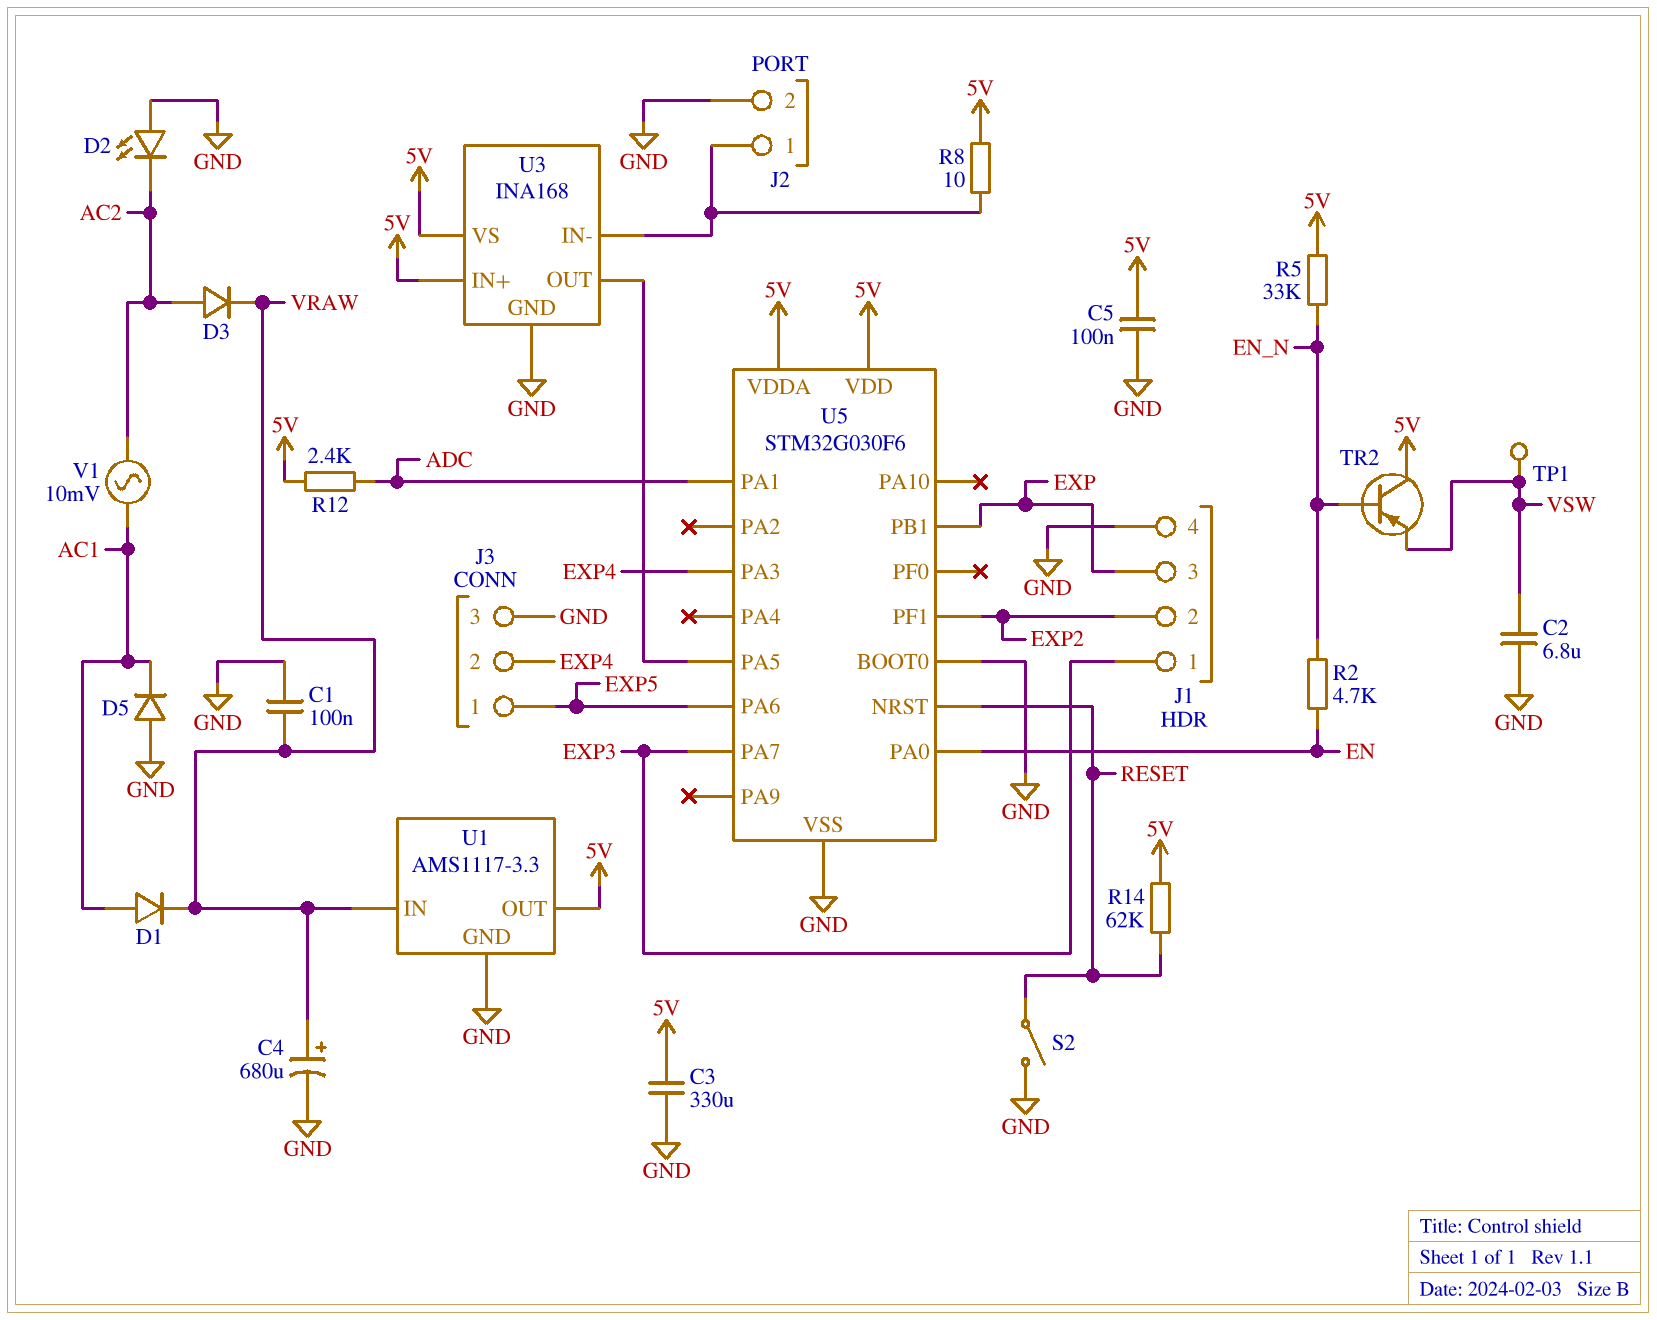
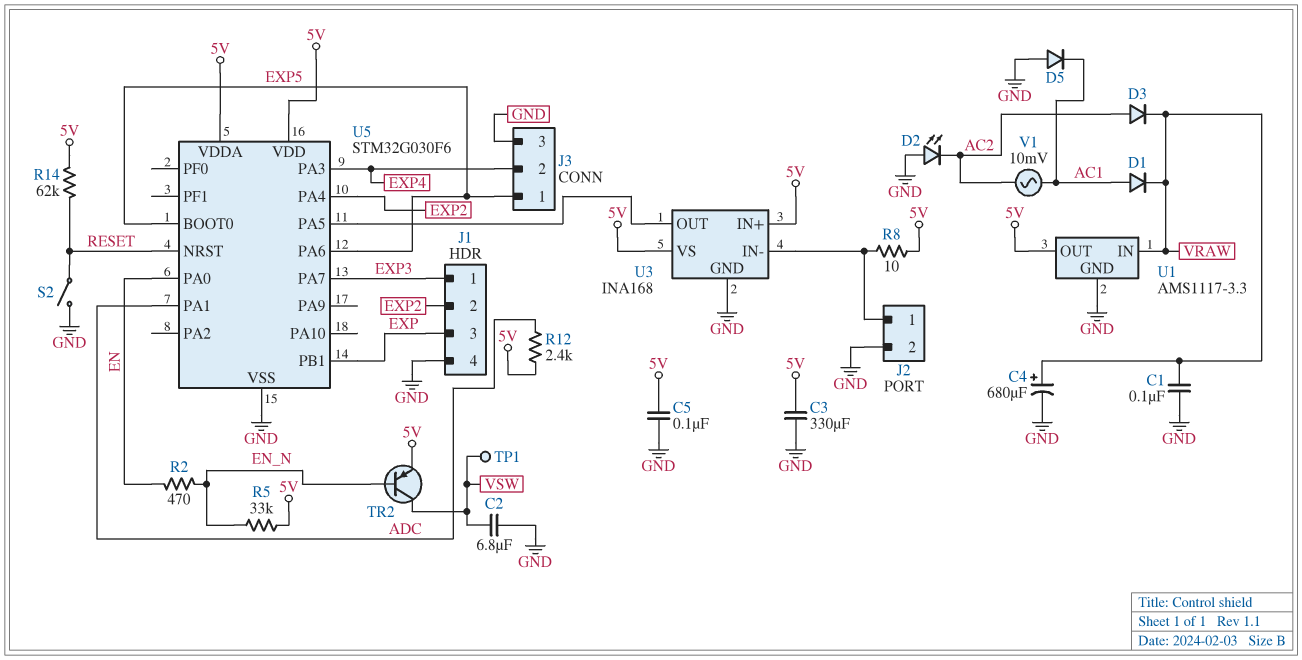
R2: 4.7k (EN, EN_N) -> 470 (EN, EN_N)
TR2: PNP (B EN_N, C 5V, E VSW) -> PNP (B EN_N, C VSW, E 5V)
U5 pin BOOT0: GND -> EXP5
U5 pin PA4: none -> EXP2
U5 pin PF1: EXP2 -> none

